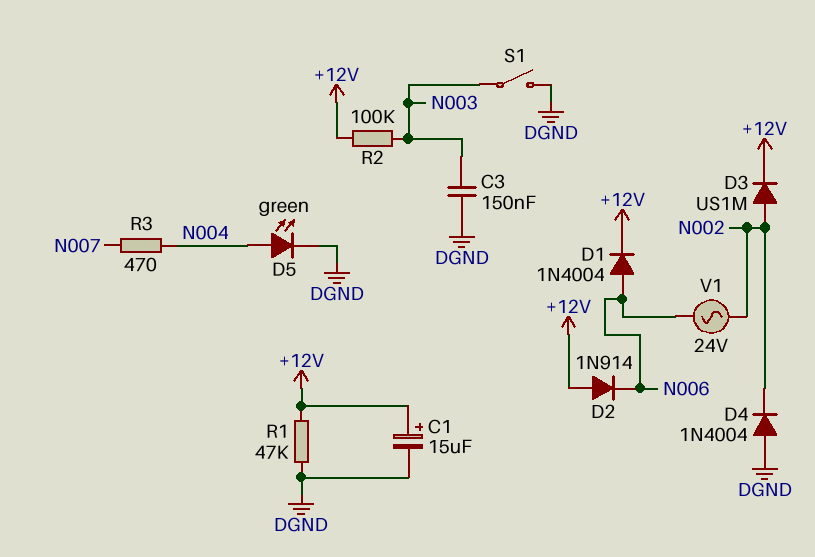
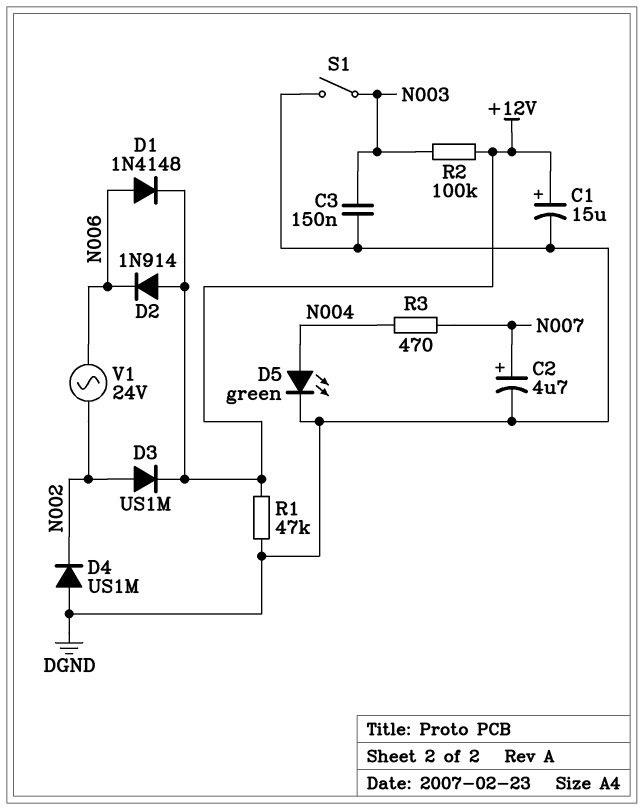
C2: none -> 4.7uF (plus N007, minus DGND)
D1: diode 1N4004 (A N006, K +12V) -> diode 1N4148 (A N006, K +12V)
D4: diode 1N4004 (A DGND, K N002) -> diode US1M (A DGND, K N002)

